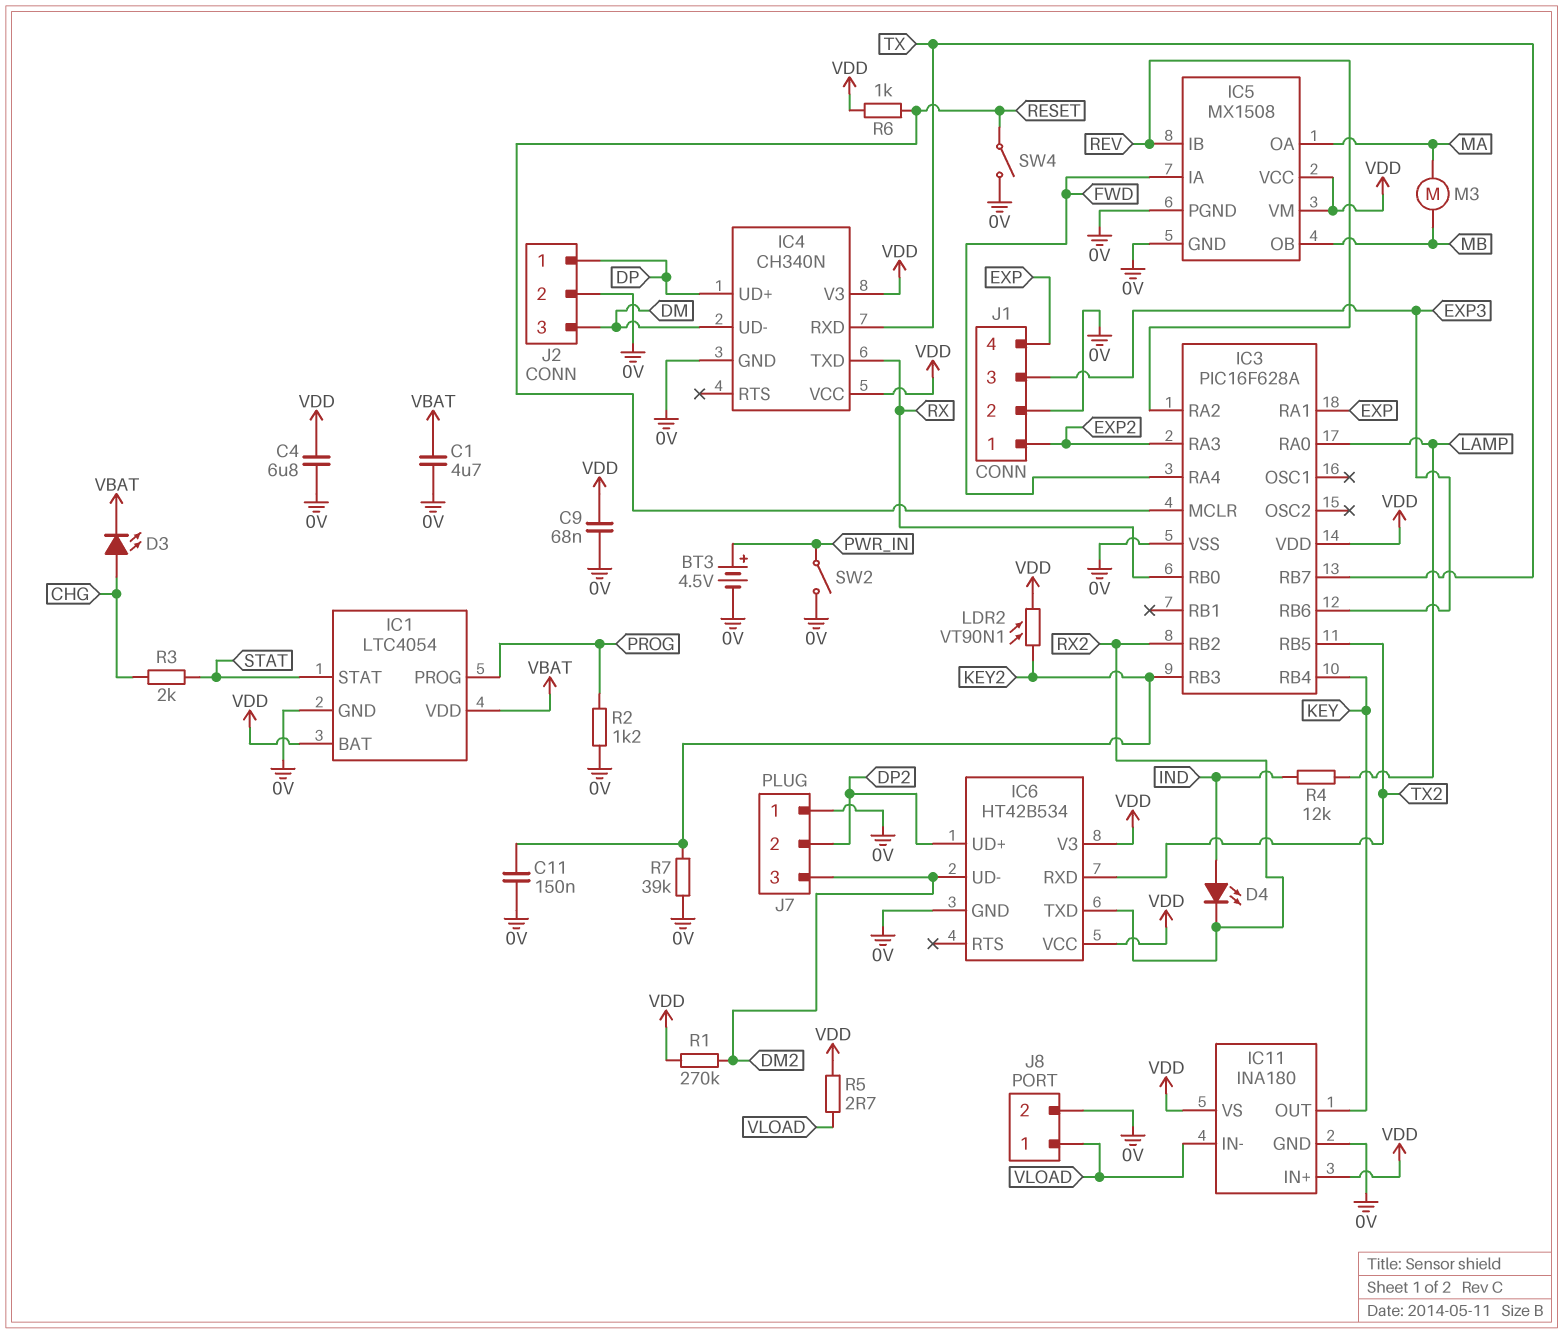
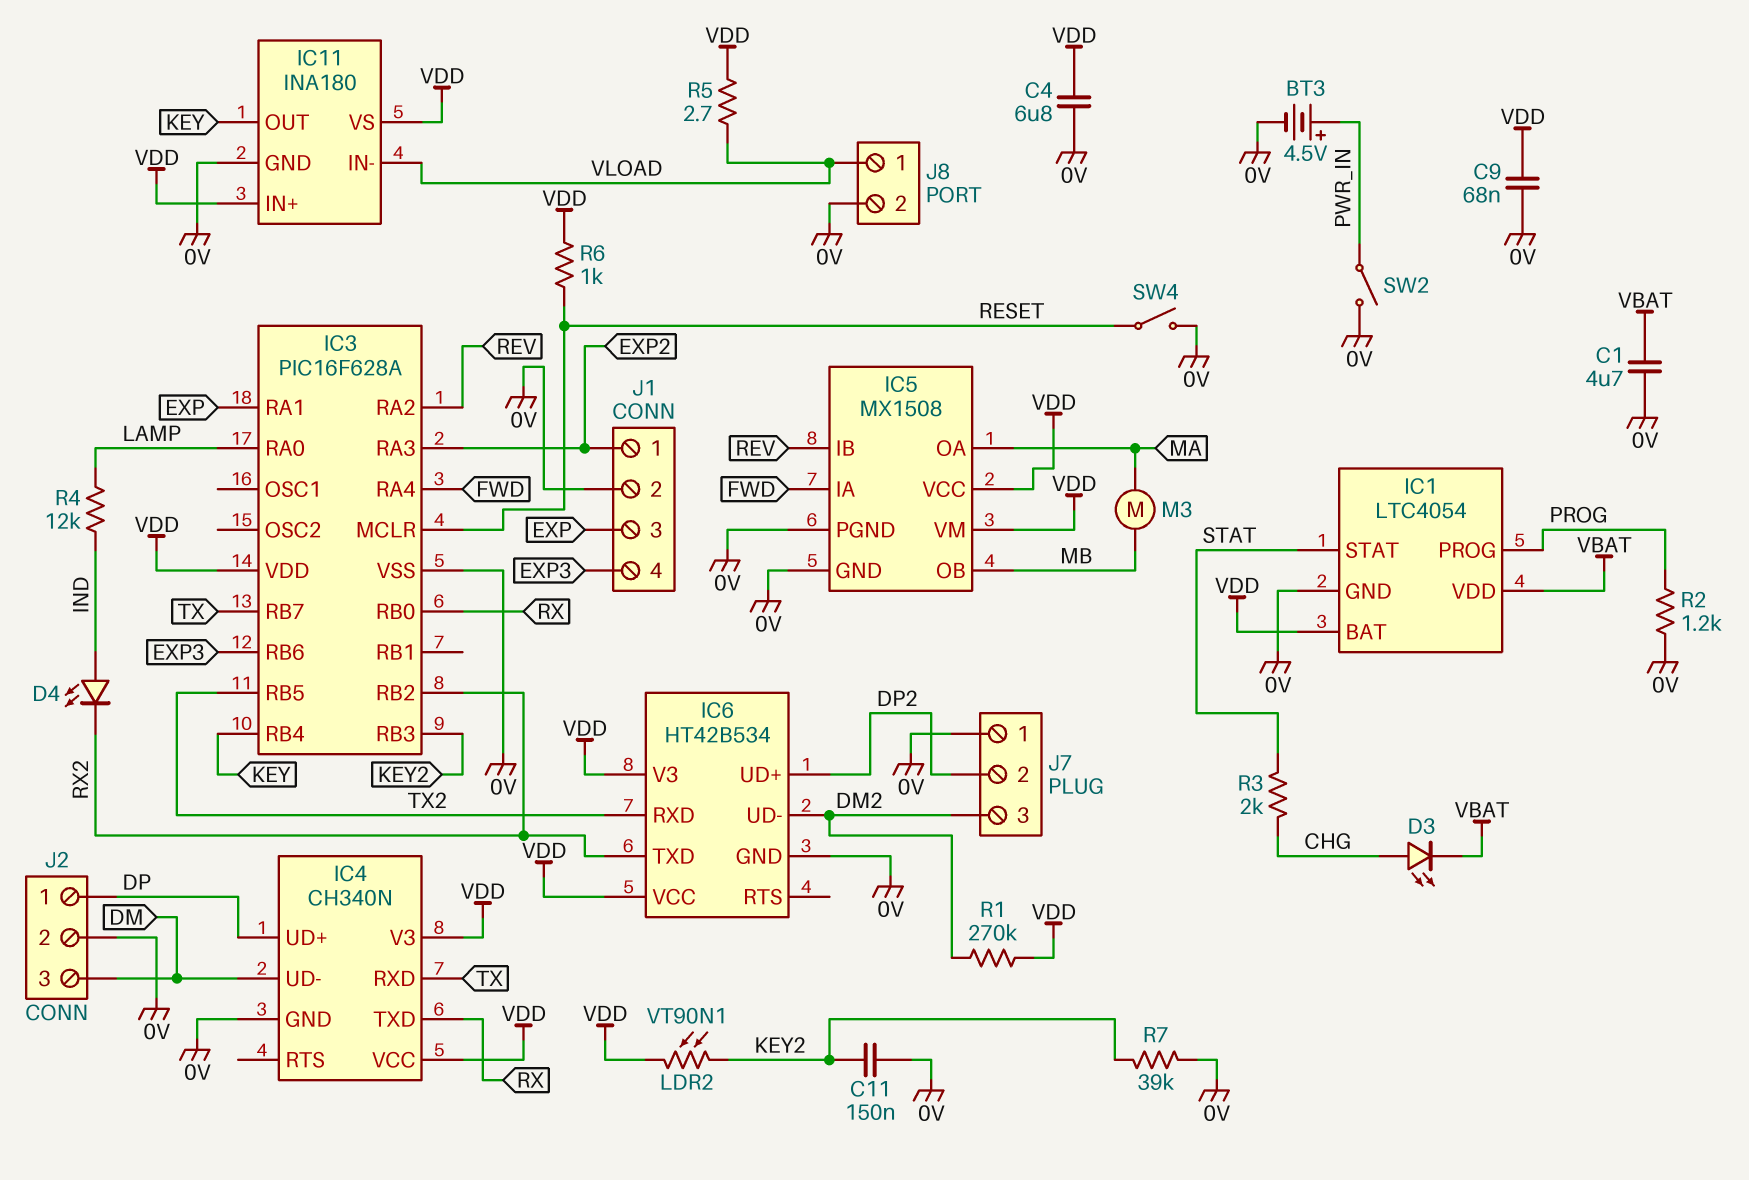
J1 pin 3: EXP3 -> EXP
J1 pin 4: EXP -> EXP3

